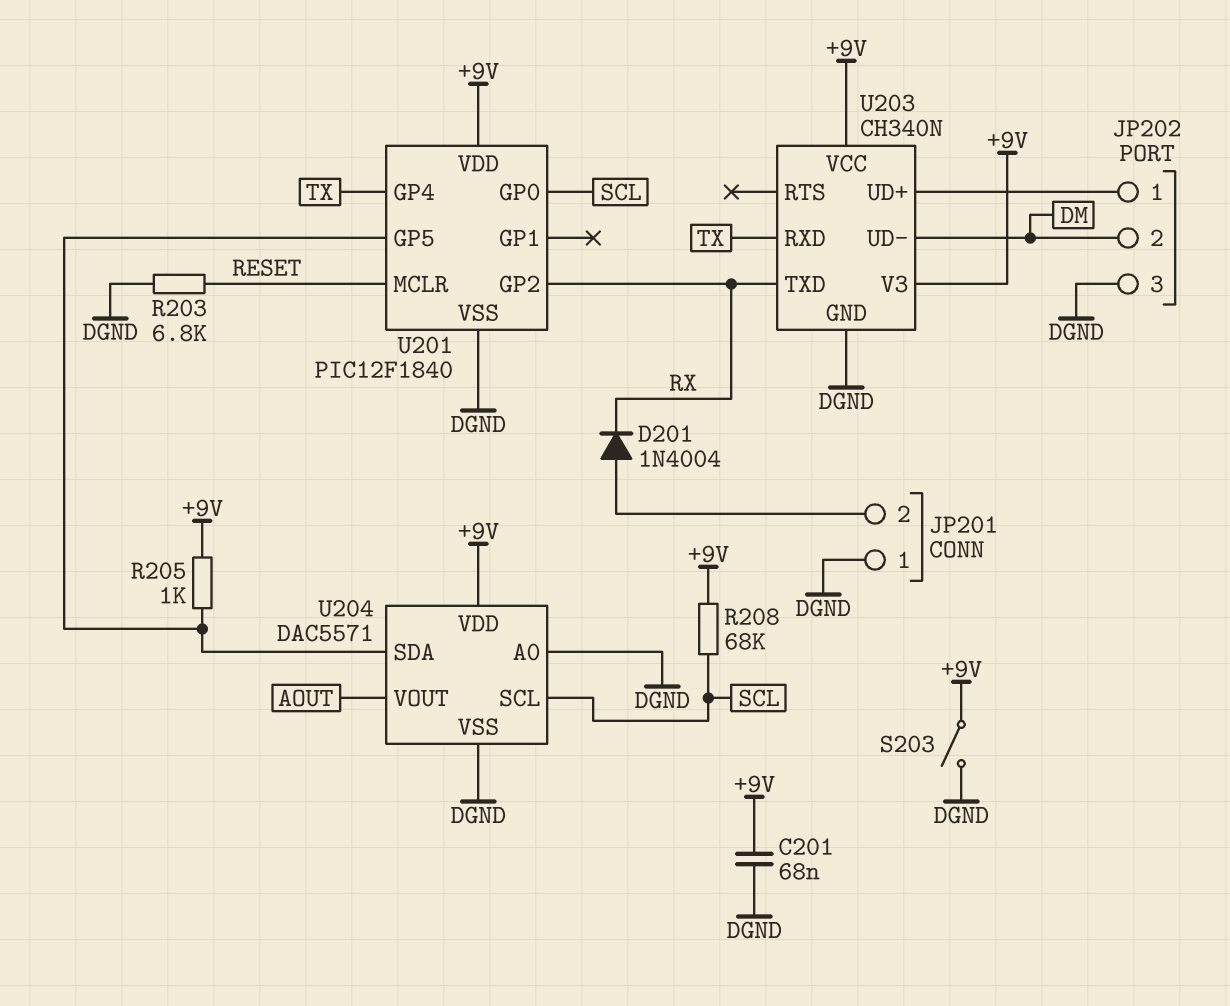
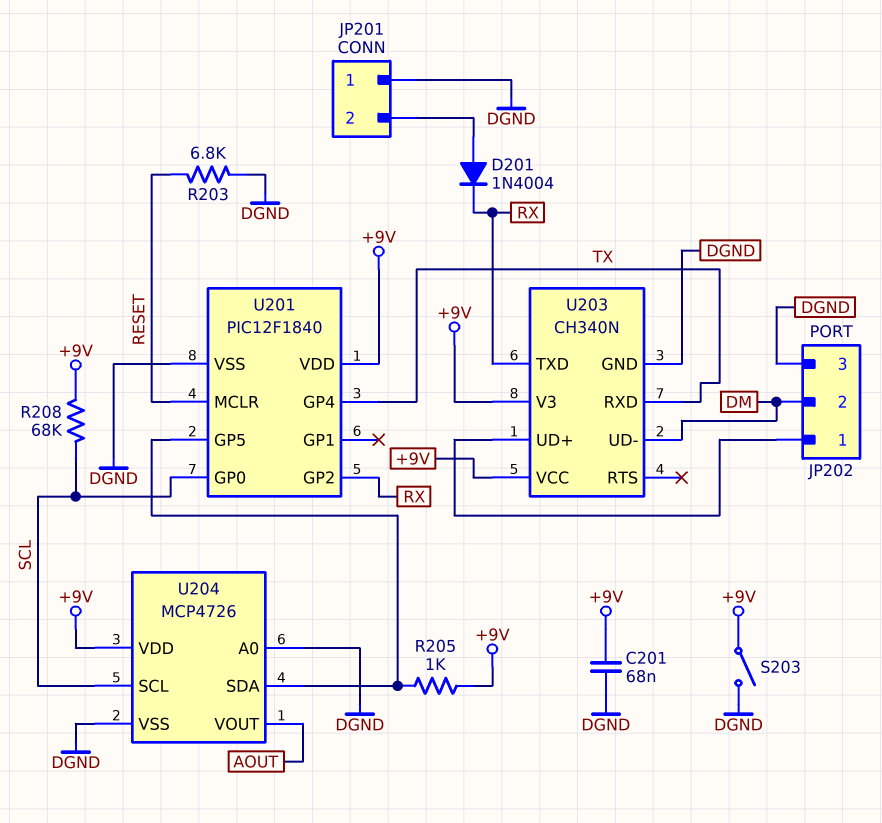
U204: DAC5571 -> MCP4726

